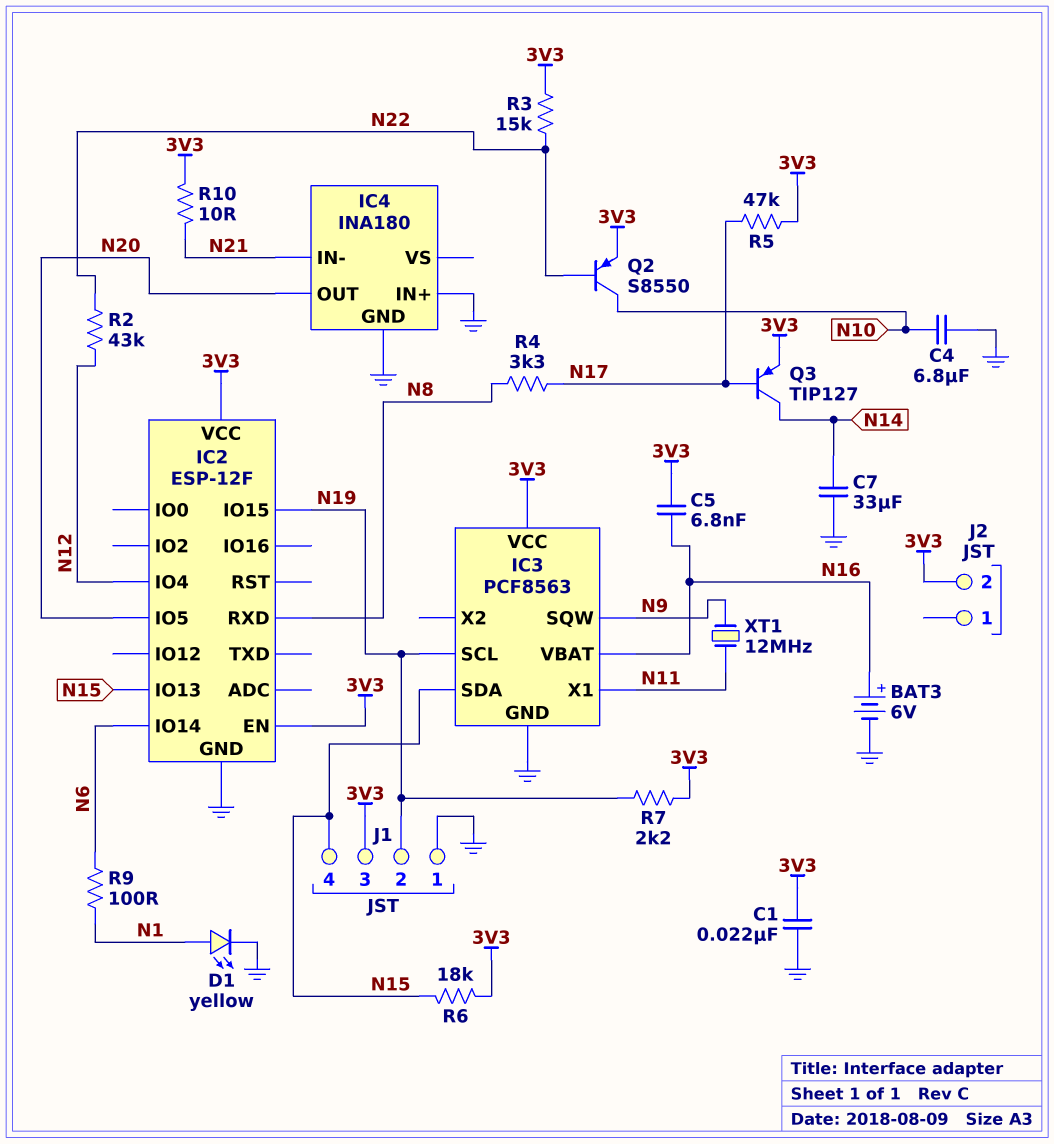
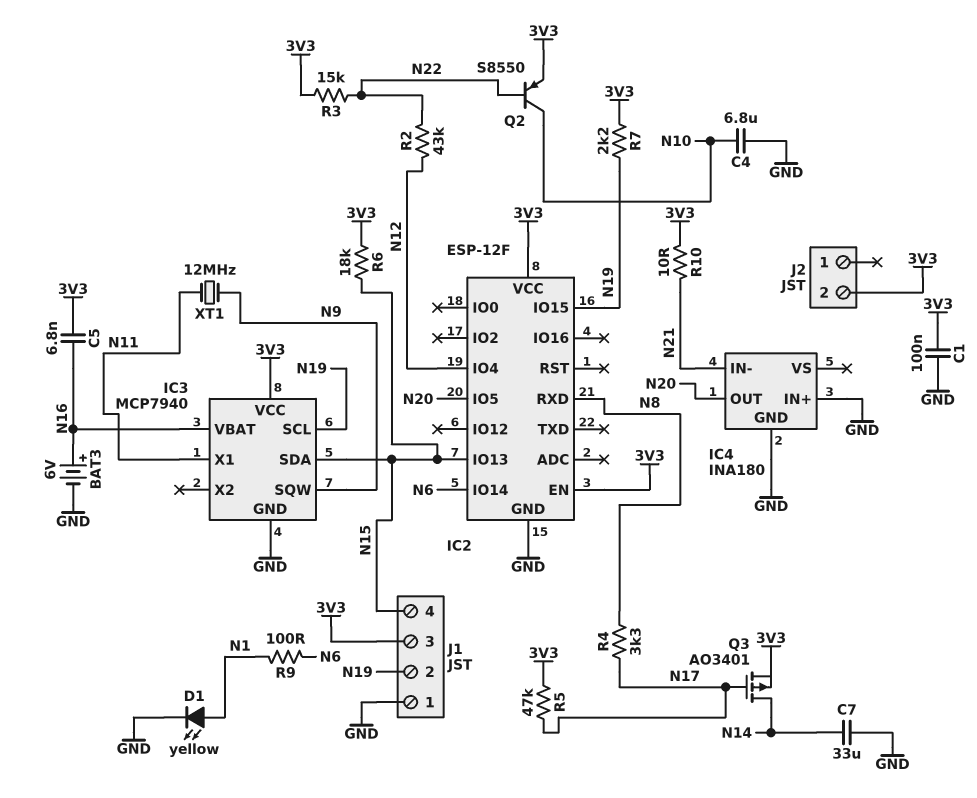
C1: 22nF (3V3, GND) -> 100nF (3V3, GND)
IC3: PCF8563 -> MCP7940
Q3: PNP TIP127 (B N17, C N14, E 3V3) -> PMOS AO3401 (G N17, D N14, S 3V3)

